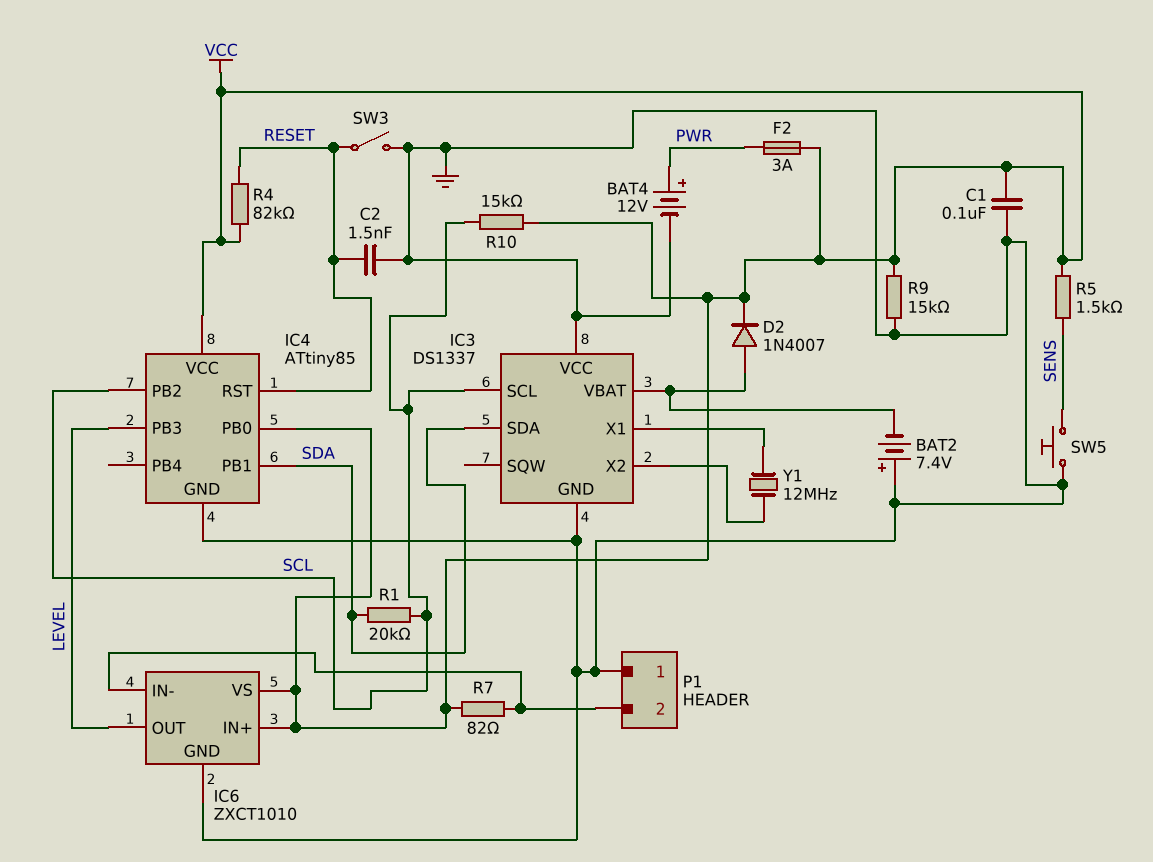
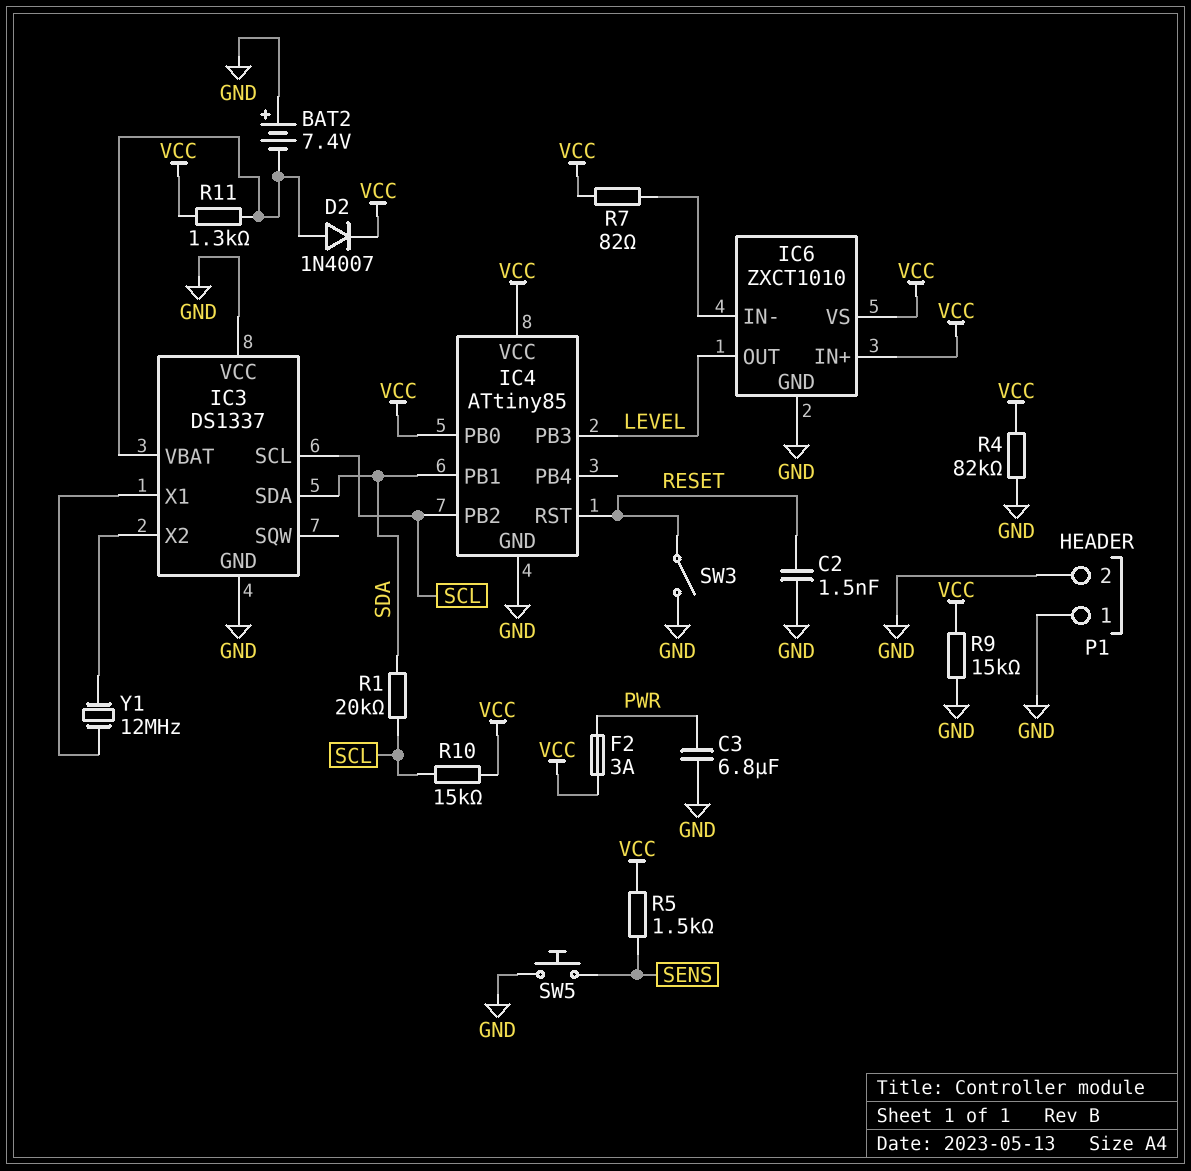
BAT4: 12V (plus PWR, minus GND) -> none
C1: 100nF (GND, VCC) -> none
C3: none -> 6.8uF (GND, PWR)
P1 pin 2: IC6/IN- -> GND
R4: 82k (RESET, VCC) -> 82k (GND, VCC)
R11: none -> 1.3k (IC3/VBAT, VCC)

